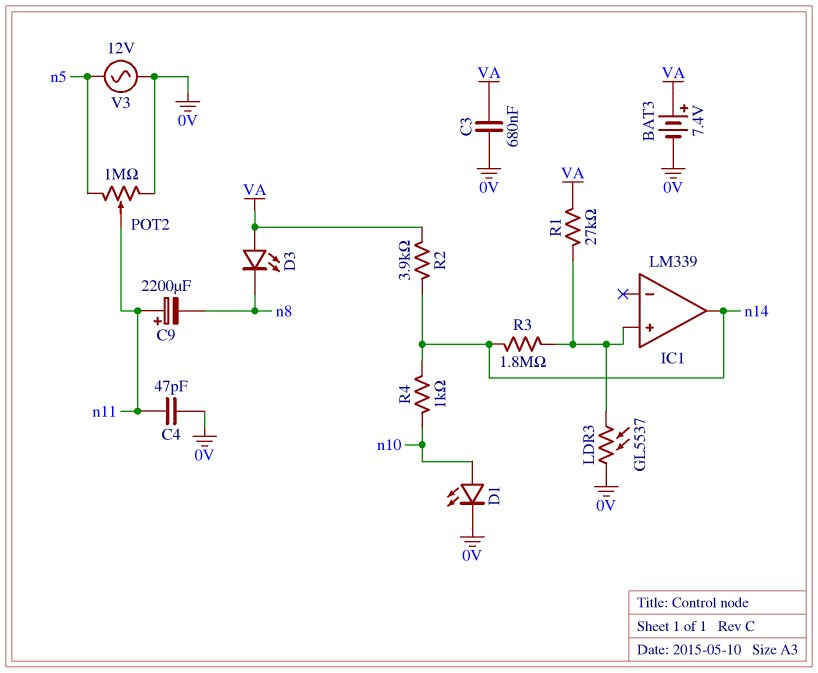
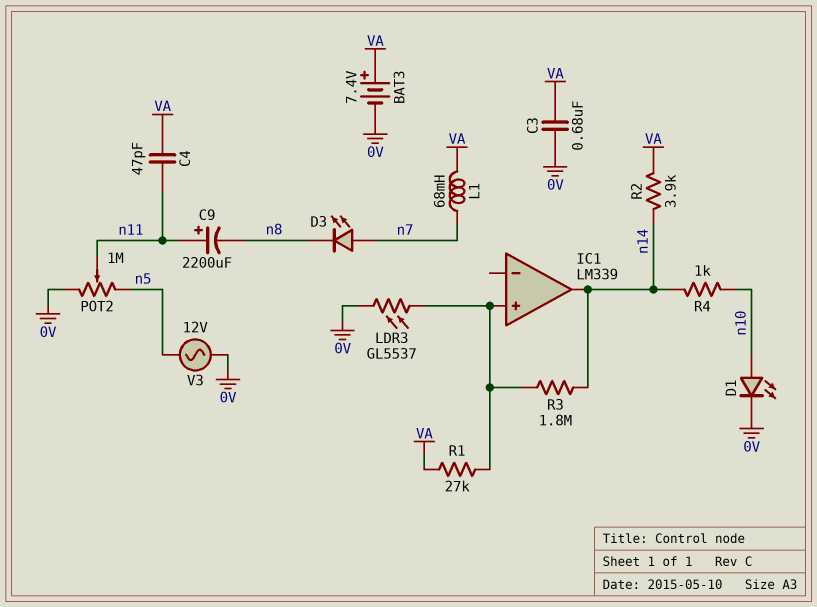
C4: 47pF (0V, n11) -> 47pF (VA, n11)
D3: LED (A VA, K n8) -> LED (A n7, K n8)
L1: none -> 68mH (VA, n7)

